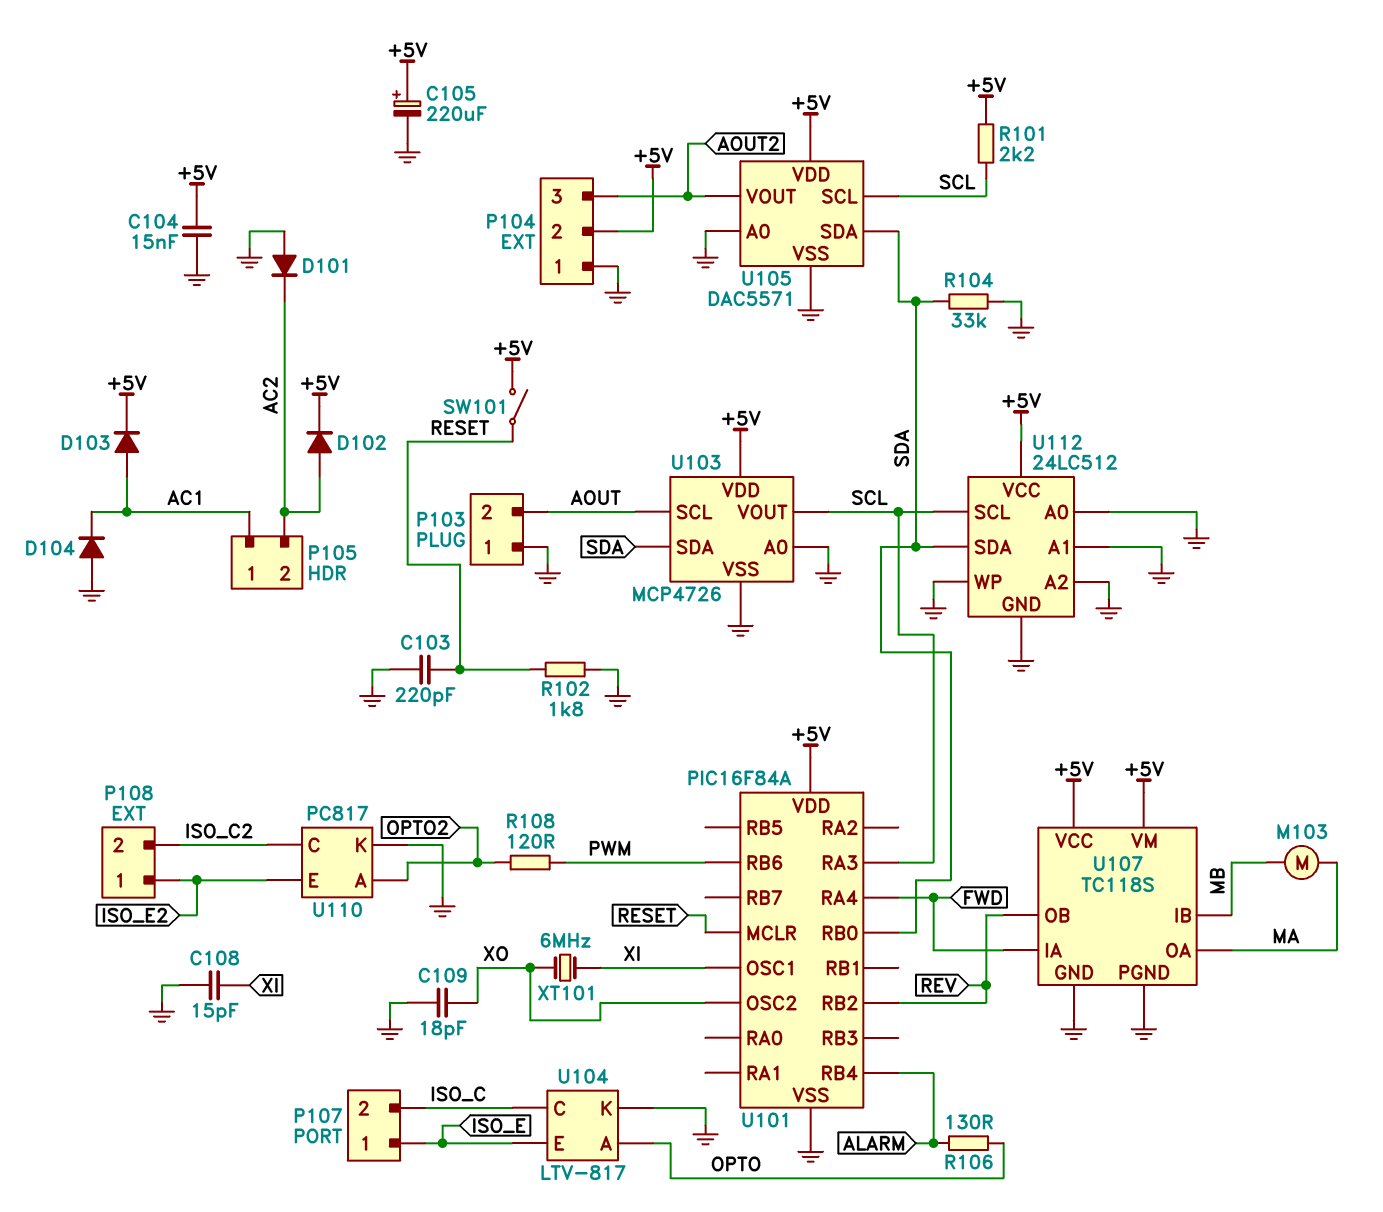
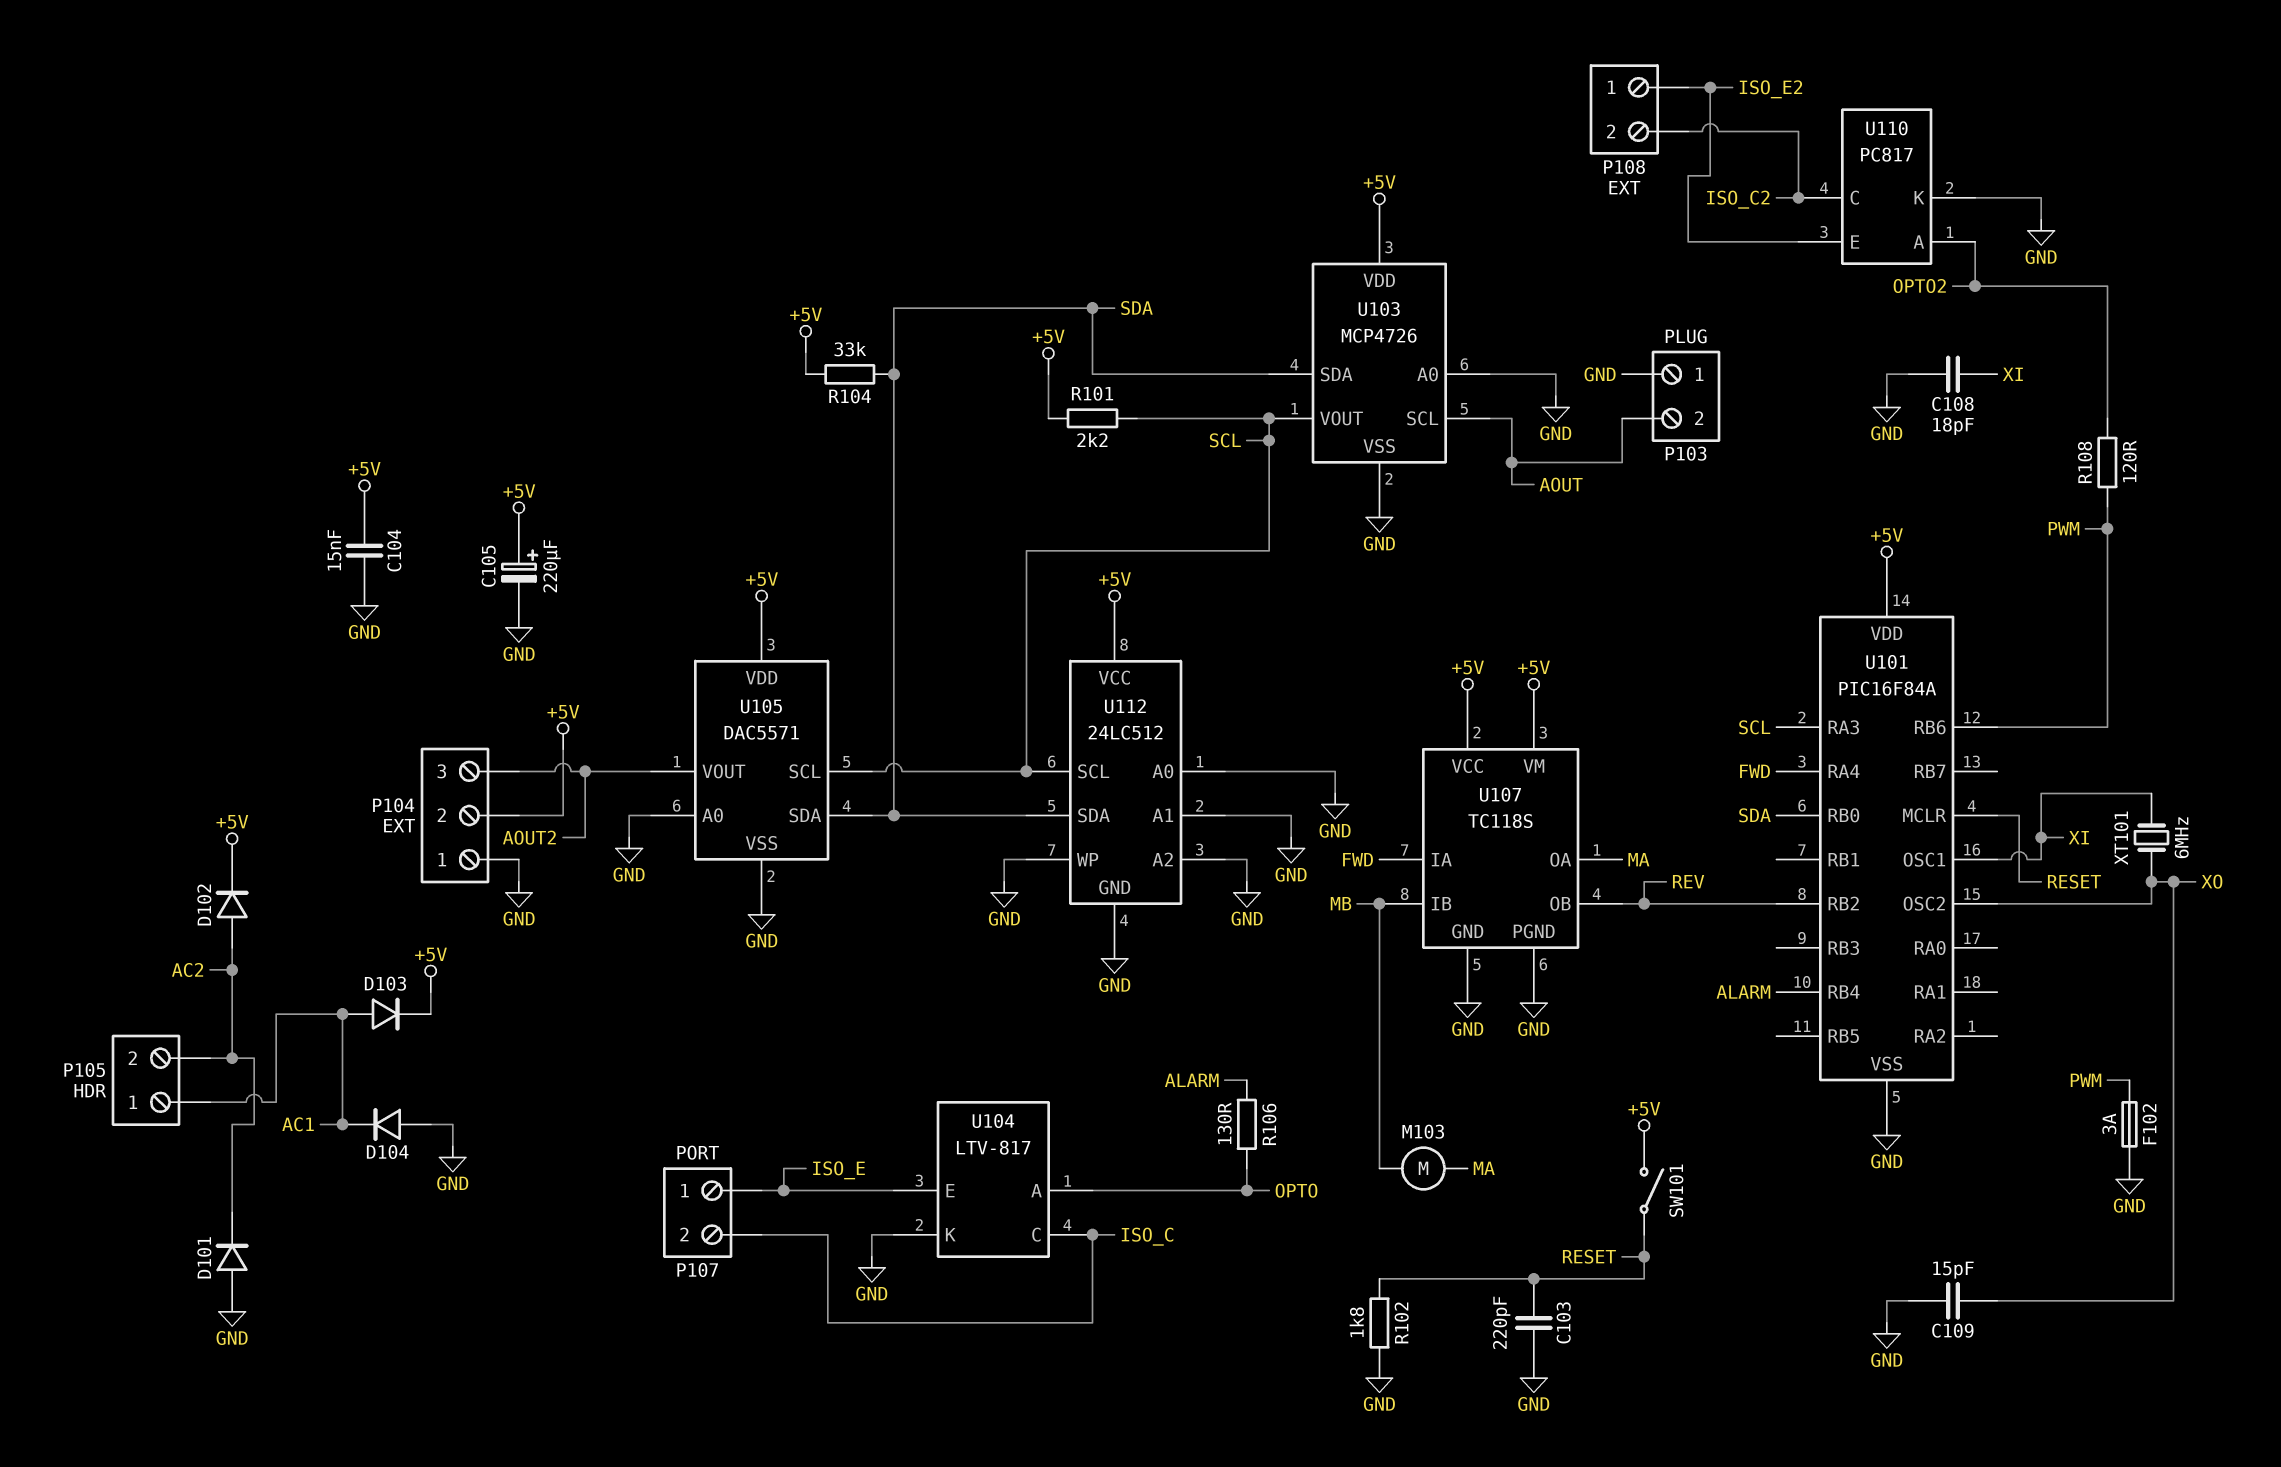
C108: 15pF (GND, XI) -> 18pF (GND, XI)
C109: 18pF (GND, XO) -> 15pF (GND, XO)
F102: none -> 3A (GND, PWM)
R104: 33k (GND, SDA) -> 33k (+5V, SDA)

